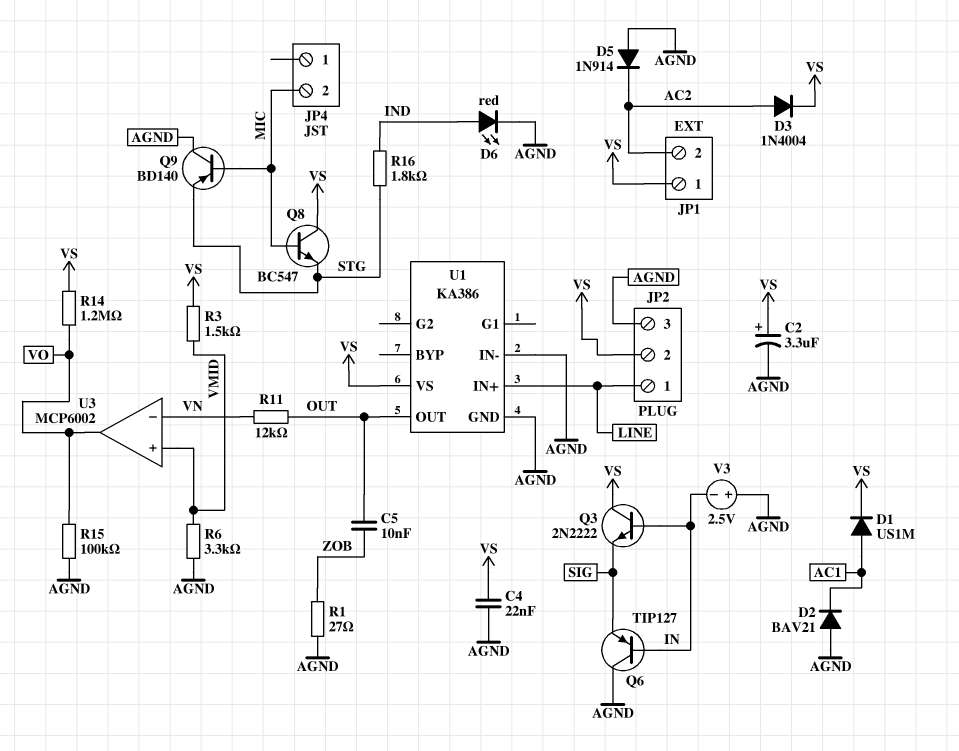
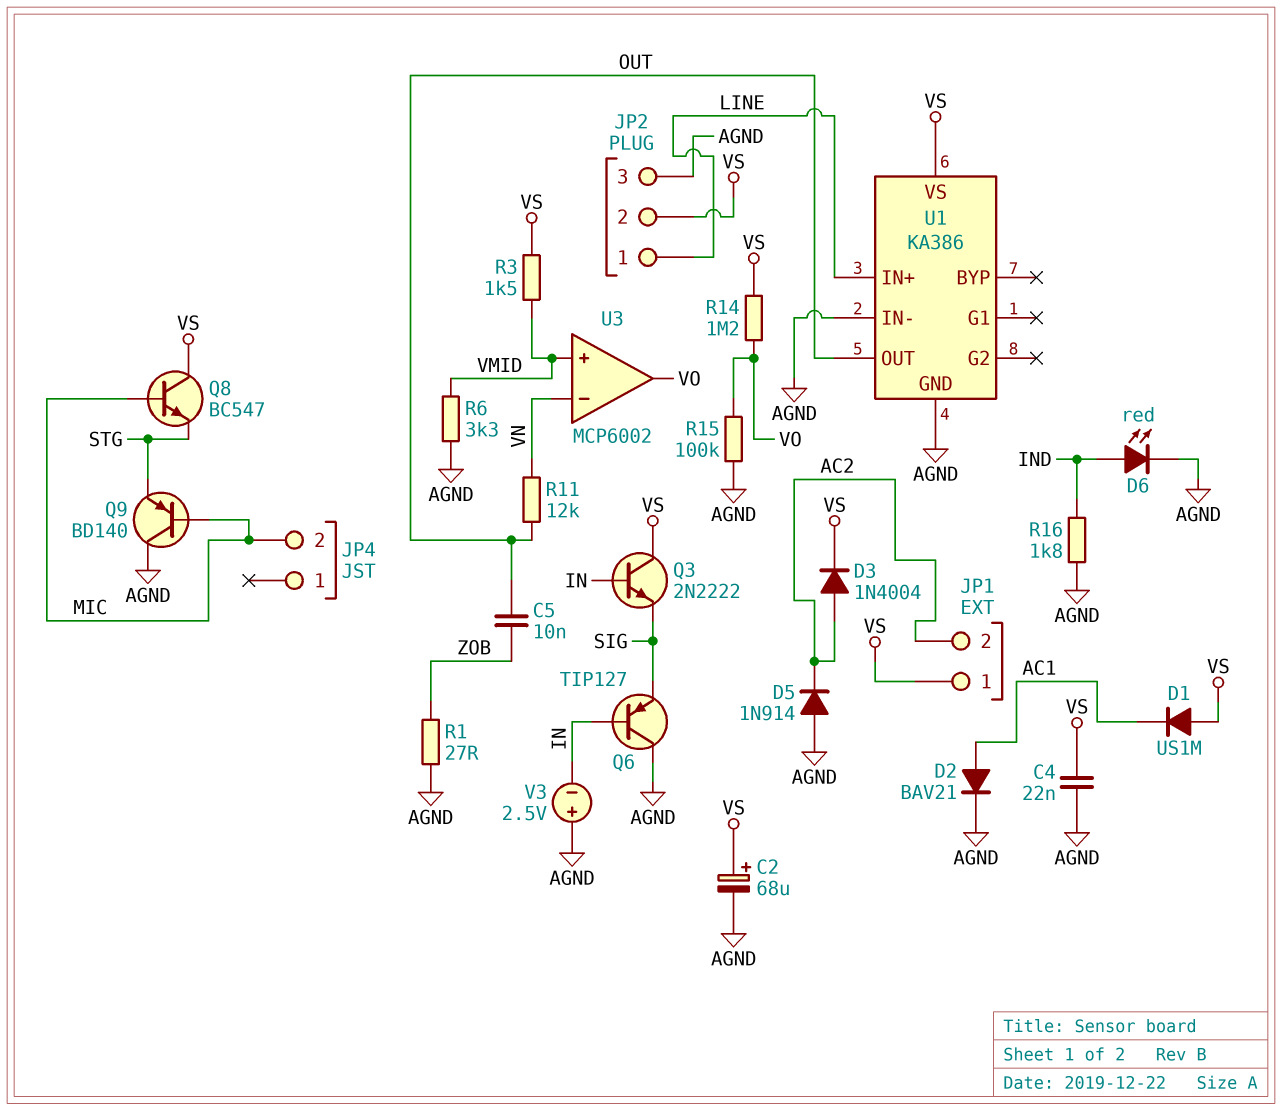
C2: 3.3uF (plus VS, minus AGND) -> 68uF (plus VS, minus AGND)
D1: diode US1M (A AC1, K VS) -> diode US1M (A VS, K AC1)
D2: diode BAV21 (A AGND, K AC1) -> diode BAV21 (A AC1, K AGND)
R16: 1.8k (IND, STG) -> 1.8k (AGND, IND)

